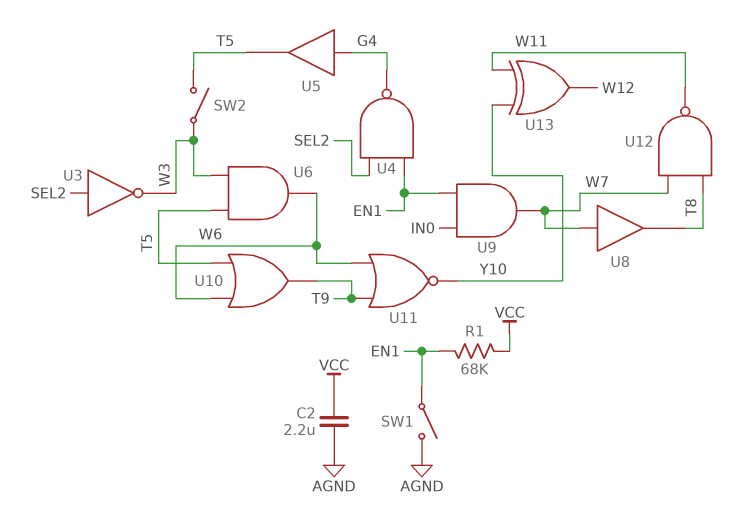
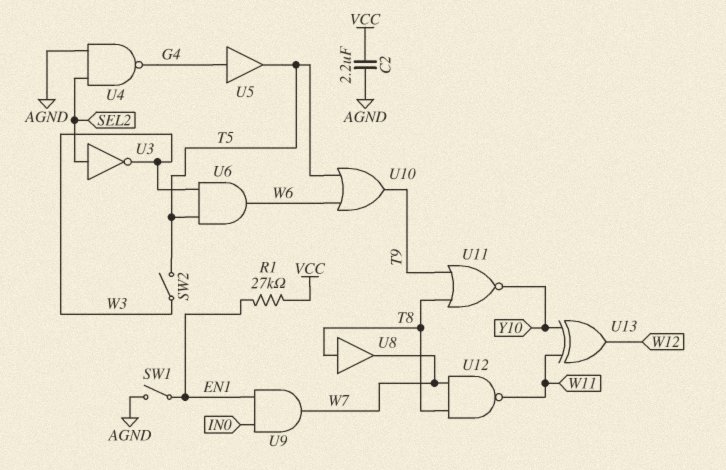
R1: 68k (EN1, VCC) -> 27k (EN1, VCC)
U4: NAND (in EN1, in SEL2, out G4) -> NAND (in AGND, in SEL2, out G4)
U8: buffer (in W7, out T8) -> buffer (in T8, out W7)
U11: NOR (in T9, in W6, out Y10) -> NOR (in T8, in T9, out Y10)

